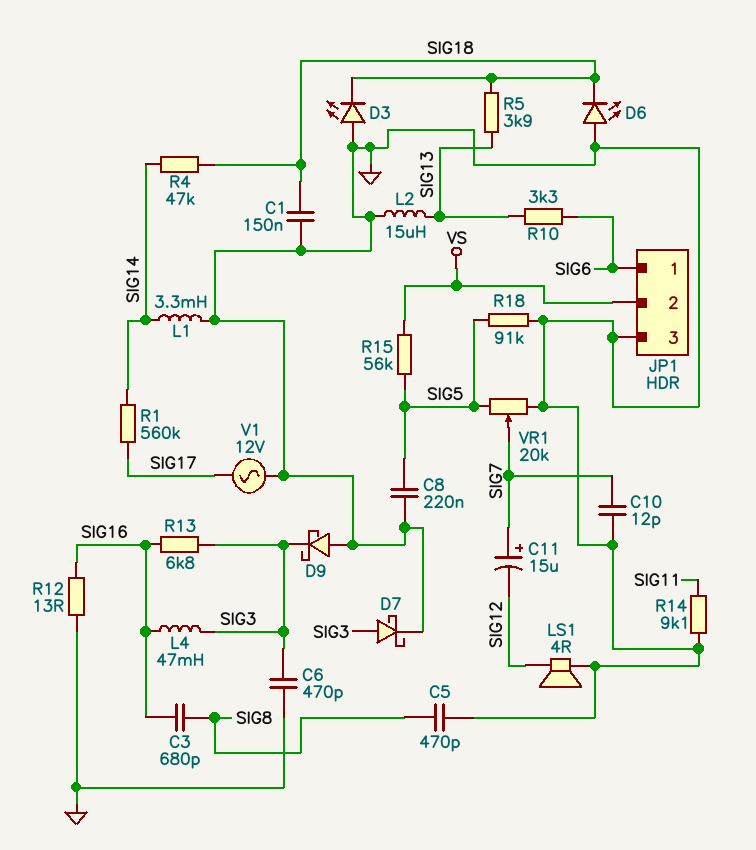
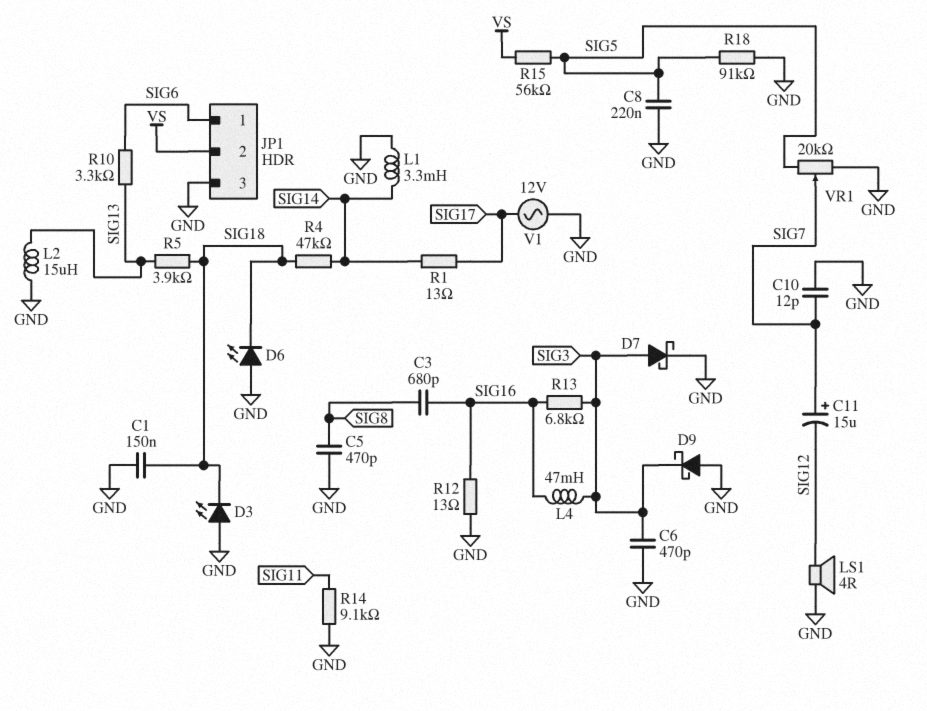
R1: 560k (SIG14, SIG17) -> 13 (SIG14, SIG17)

